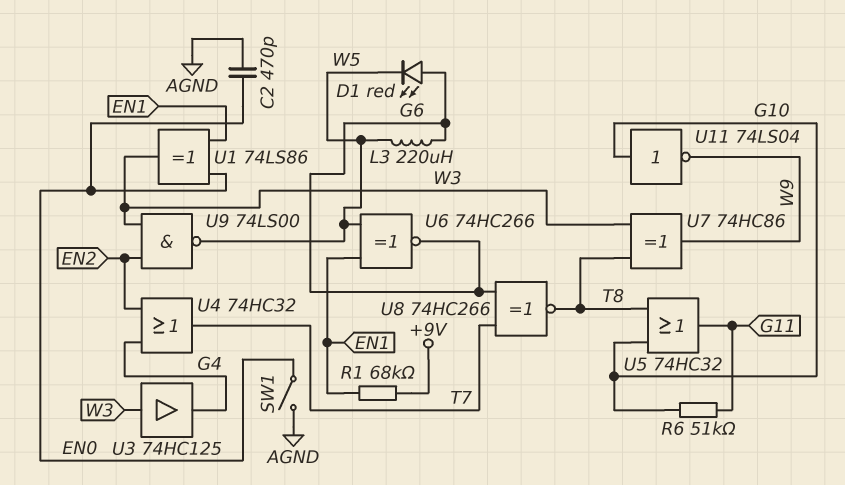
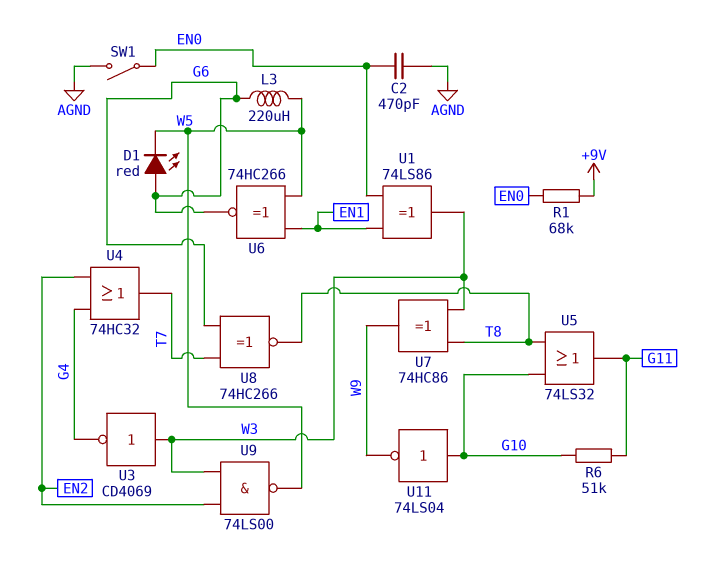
R1: 68k (+9V, EN1) -> 68k (+9V, EN0)
U3: buffer 74HC125 (in W3, out G4) -> NOT CD4069 (in W3, out G4)
U5: OR 74HC32 (in G10, in T8, out G11) -> OR 74LS32 (in G10, in T8, out G11)

